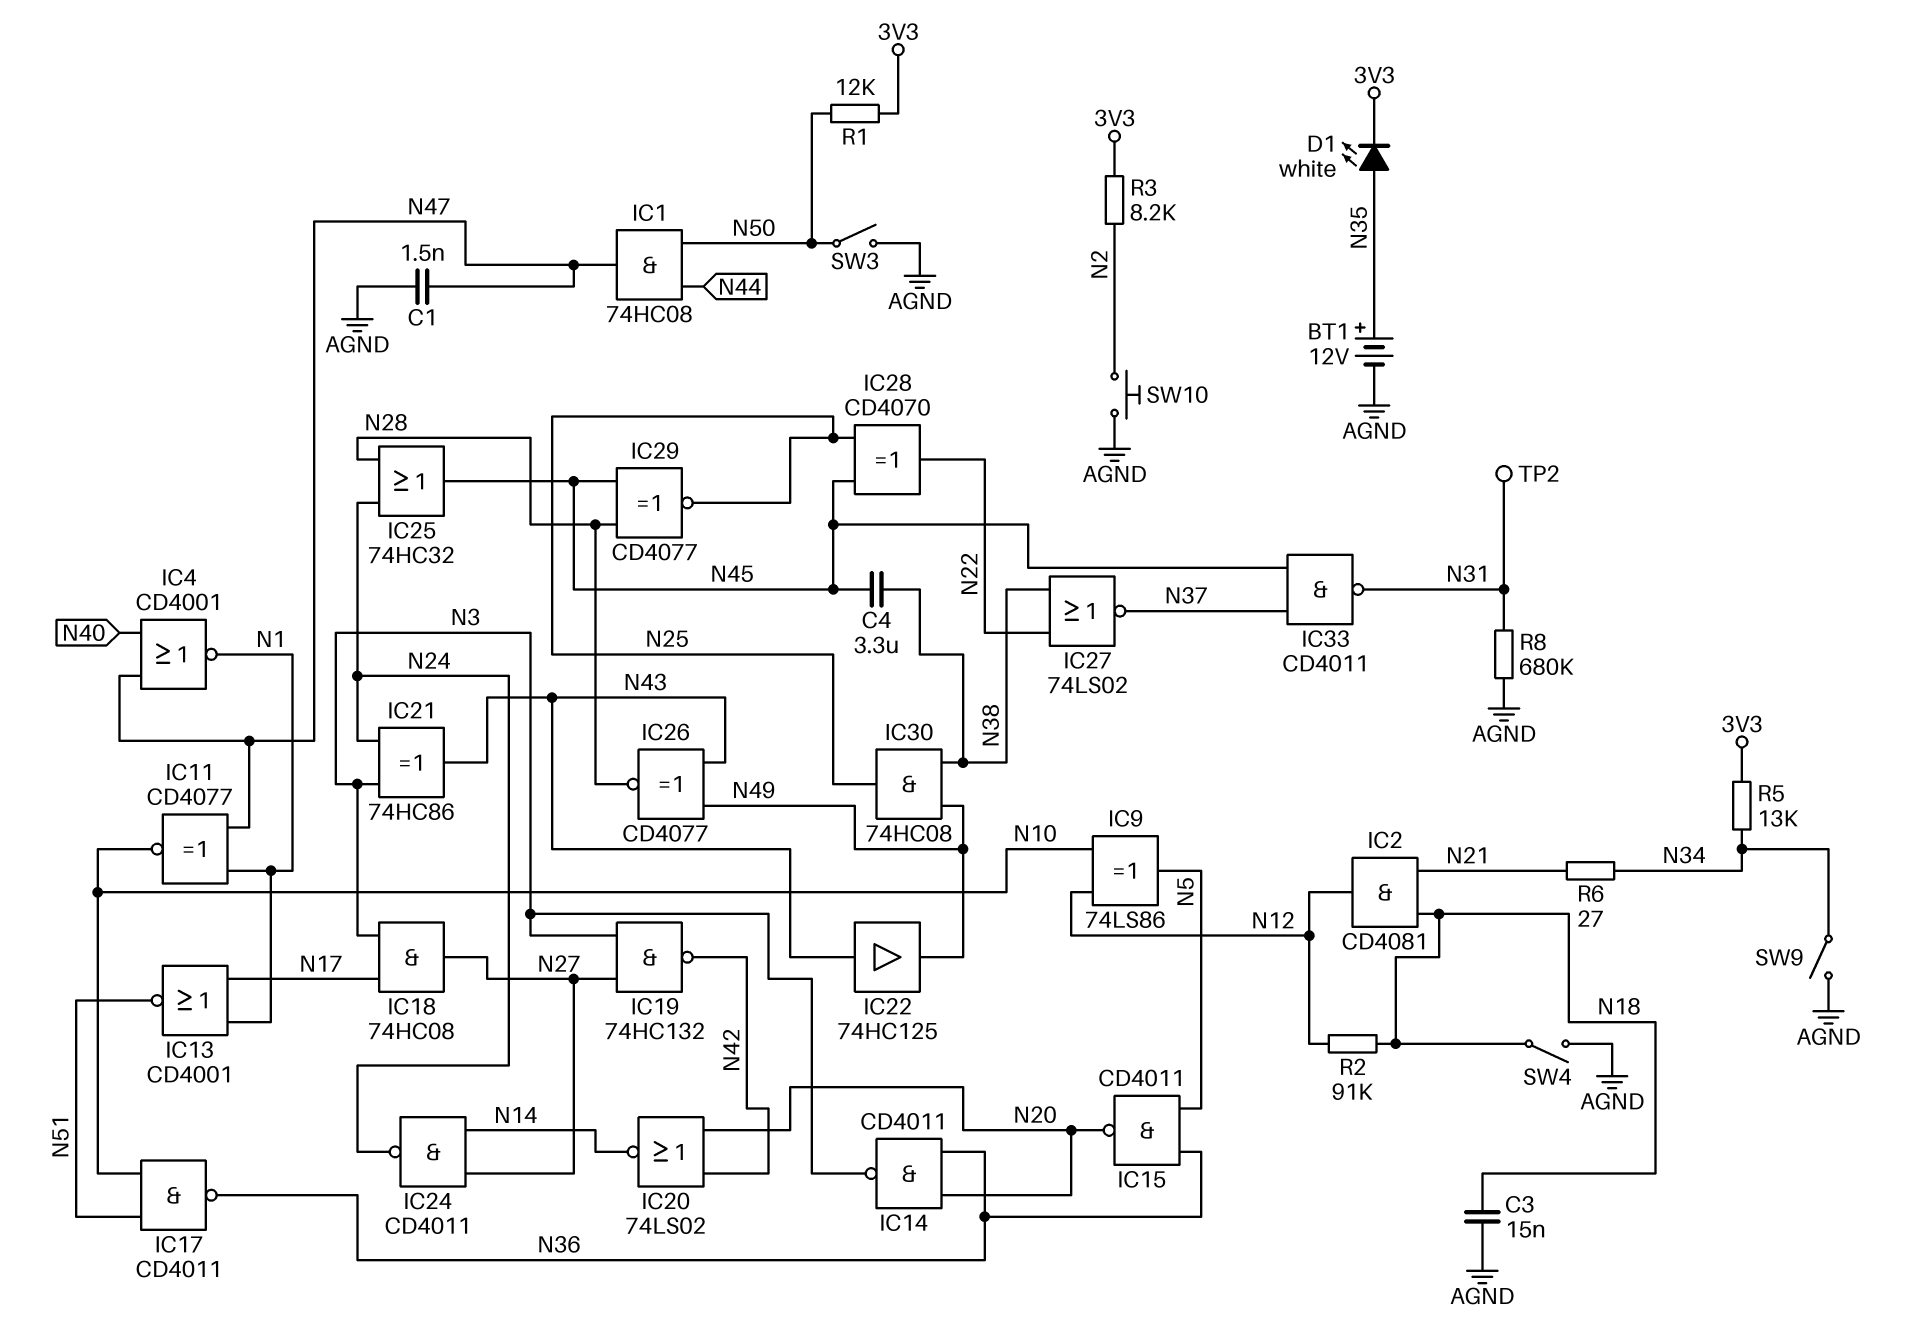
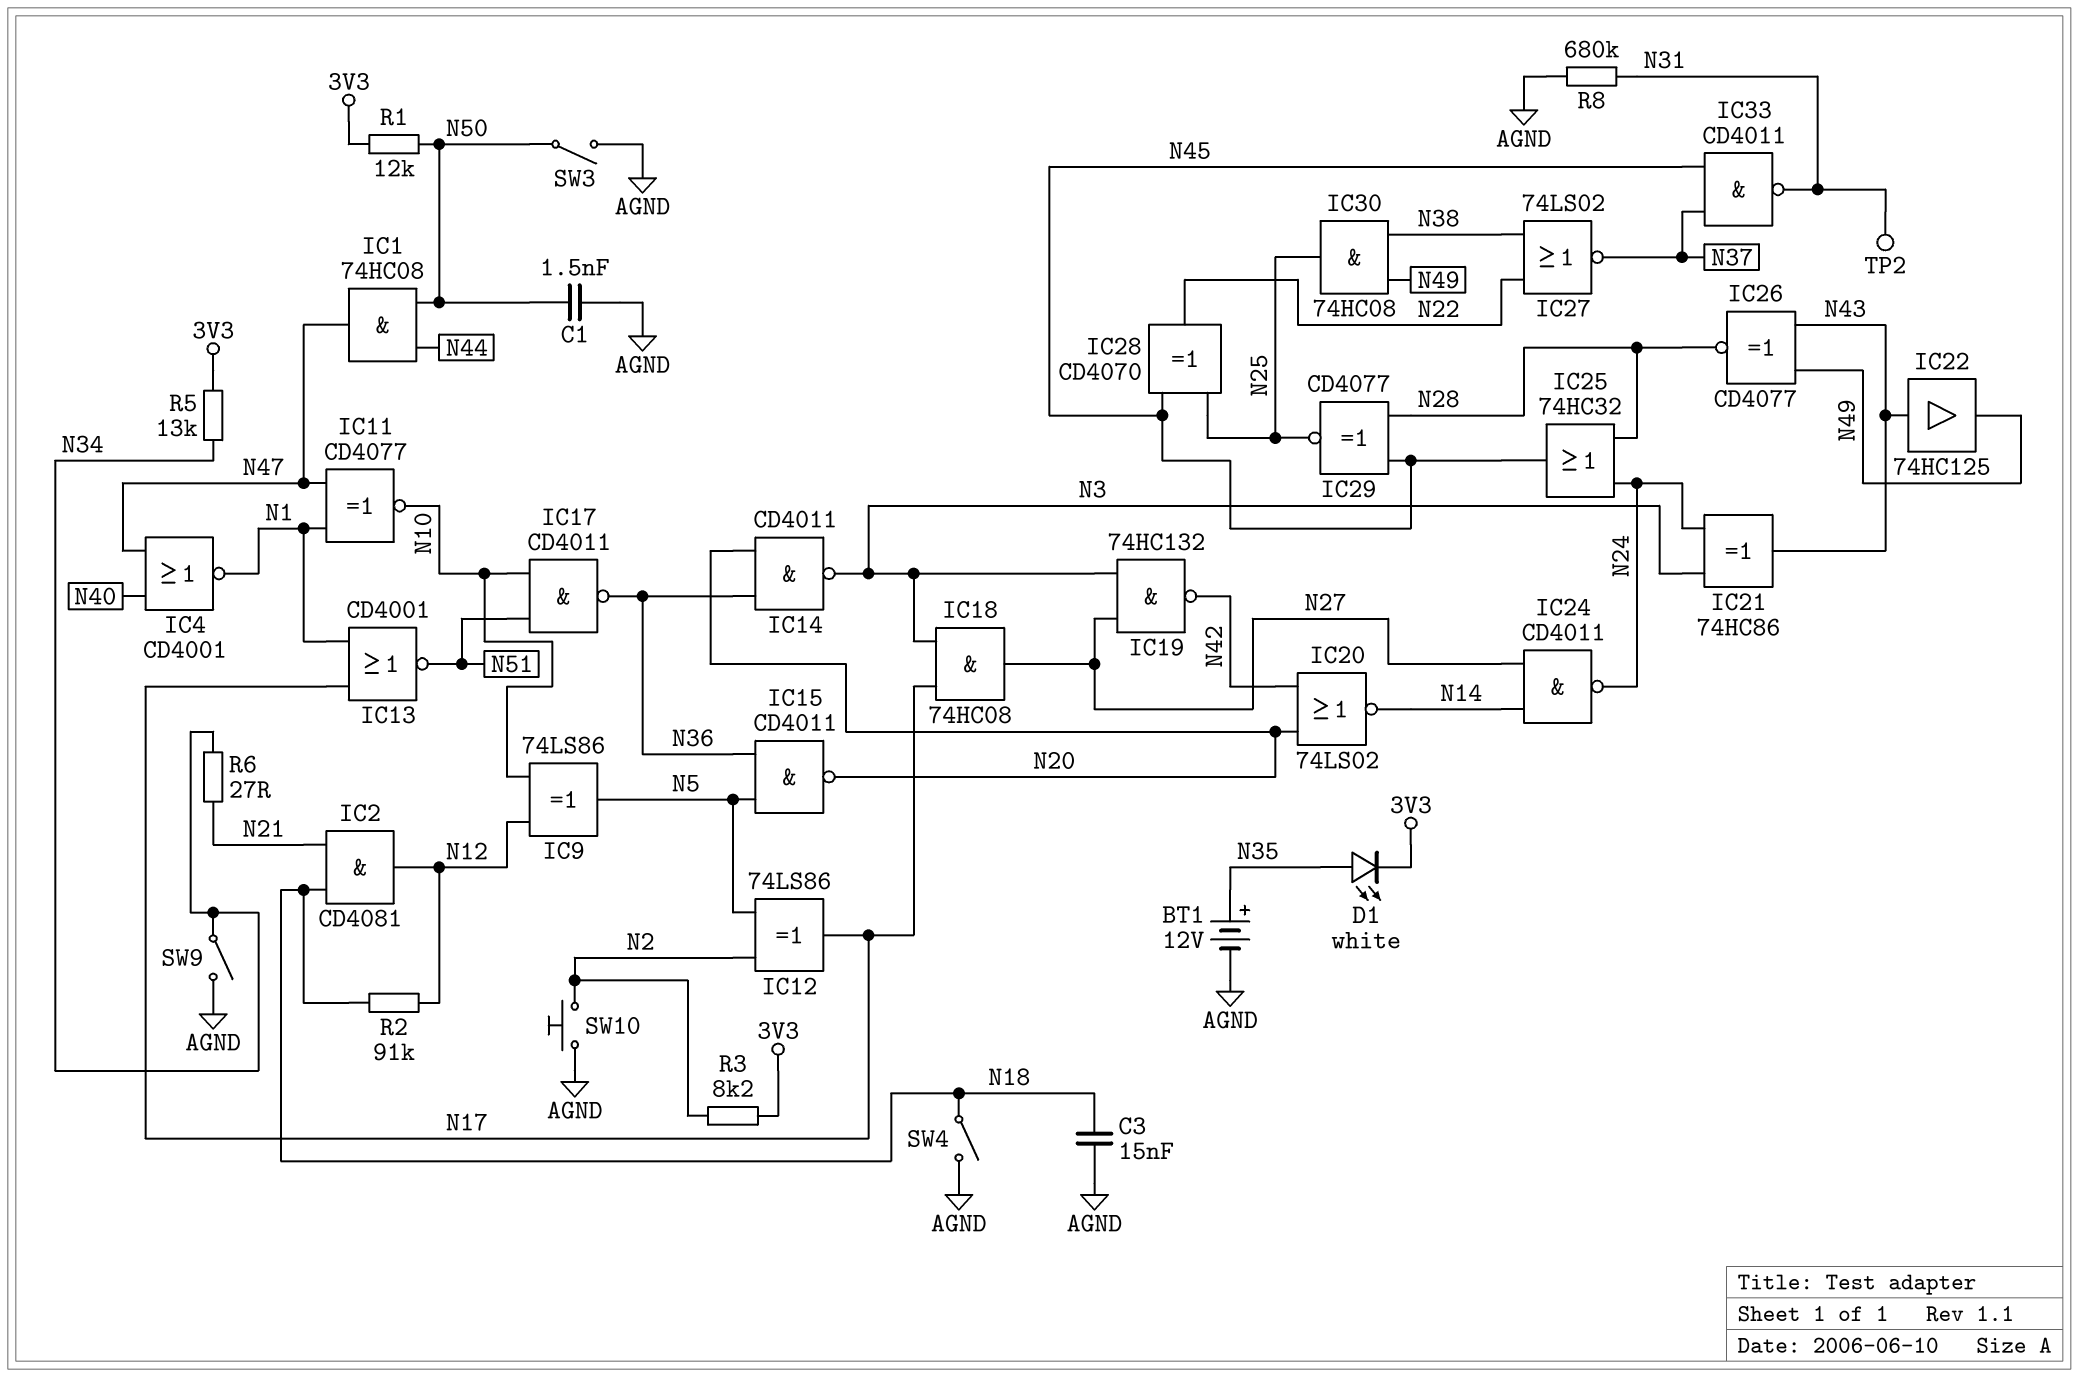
C1: 1.5nF (AGND, N47) -> 1.5nF (AGND, N50)
C4: 3.3uF (N38, N45) -> none
IC12: none -> XOR 74LS86 (in N2, in N5, out N17)

